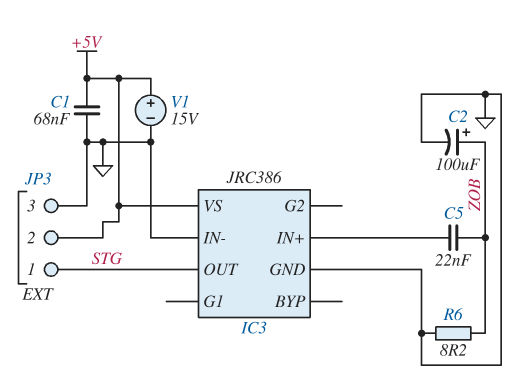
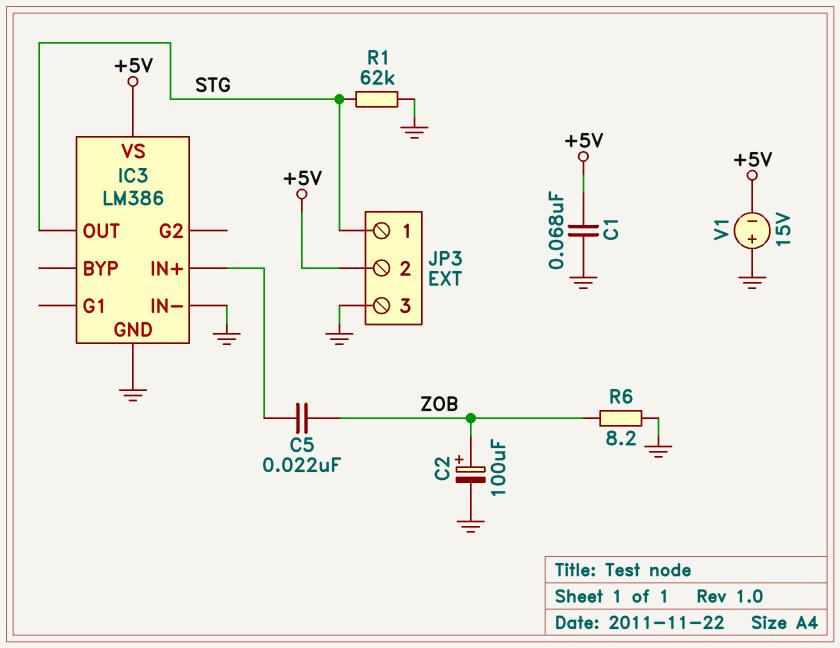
IC3: JRC386 -> LM386
R1: none -> 62k (GND, STG)
V1: 15V (plus +5V, minus GND) -> 15V (plus GND, minus +5V)

